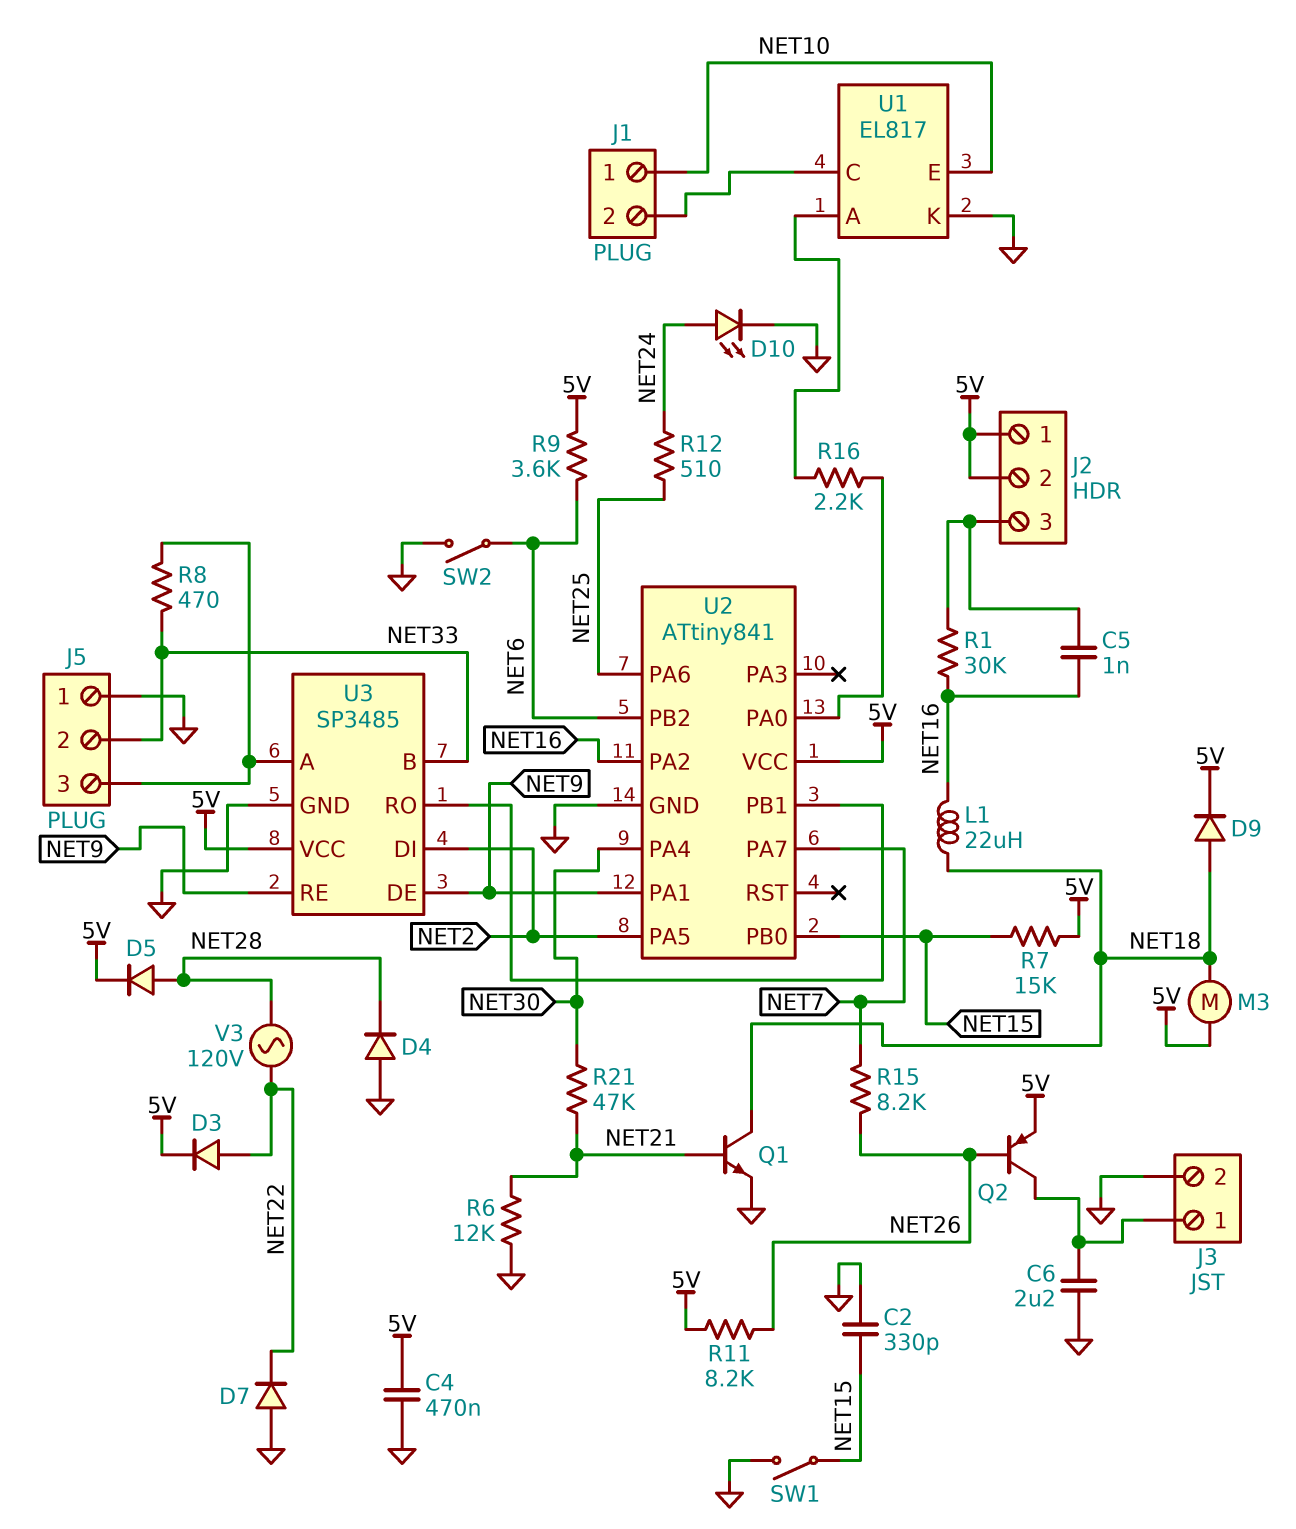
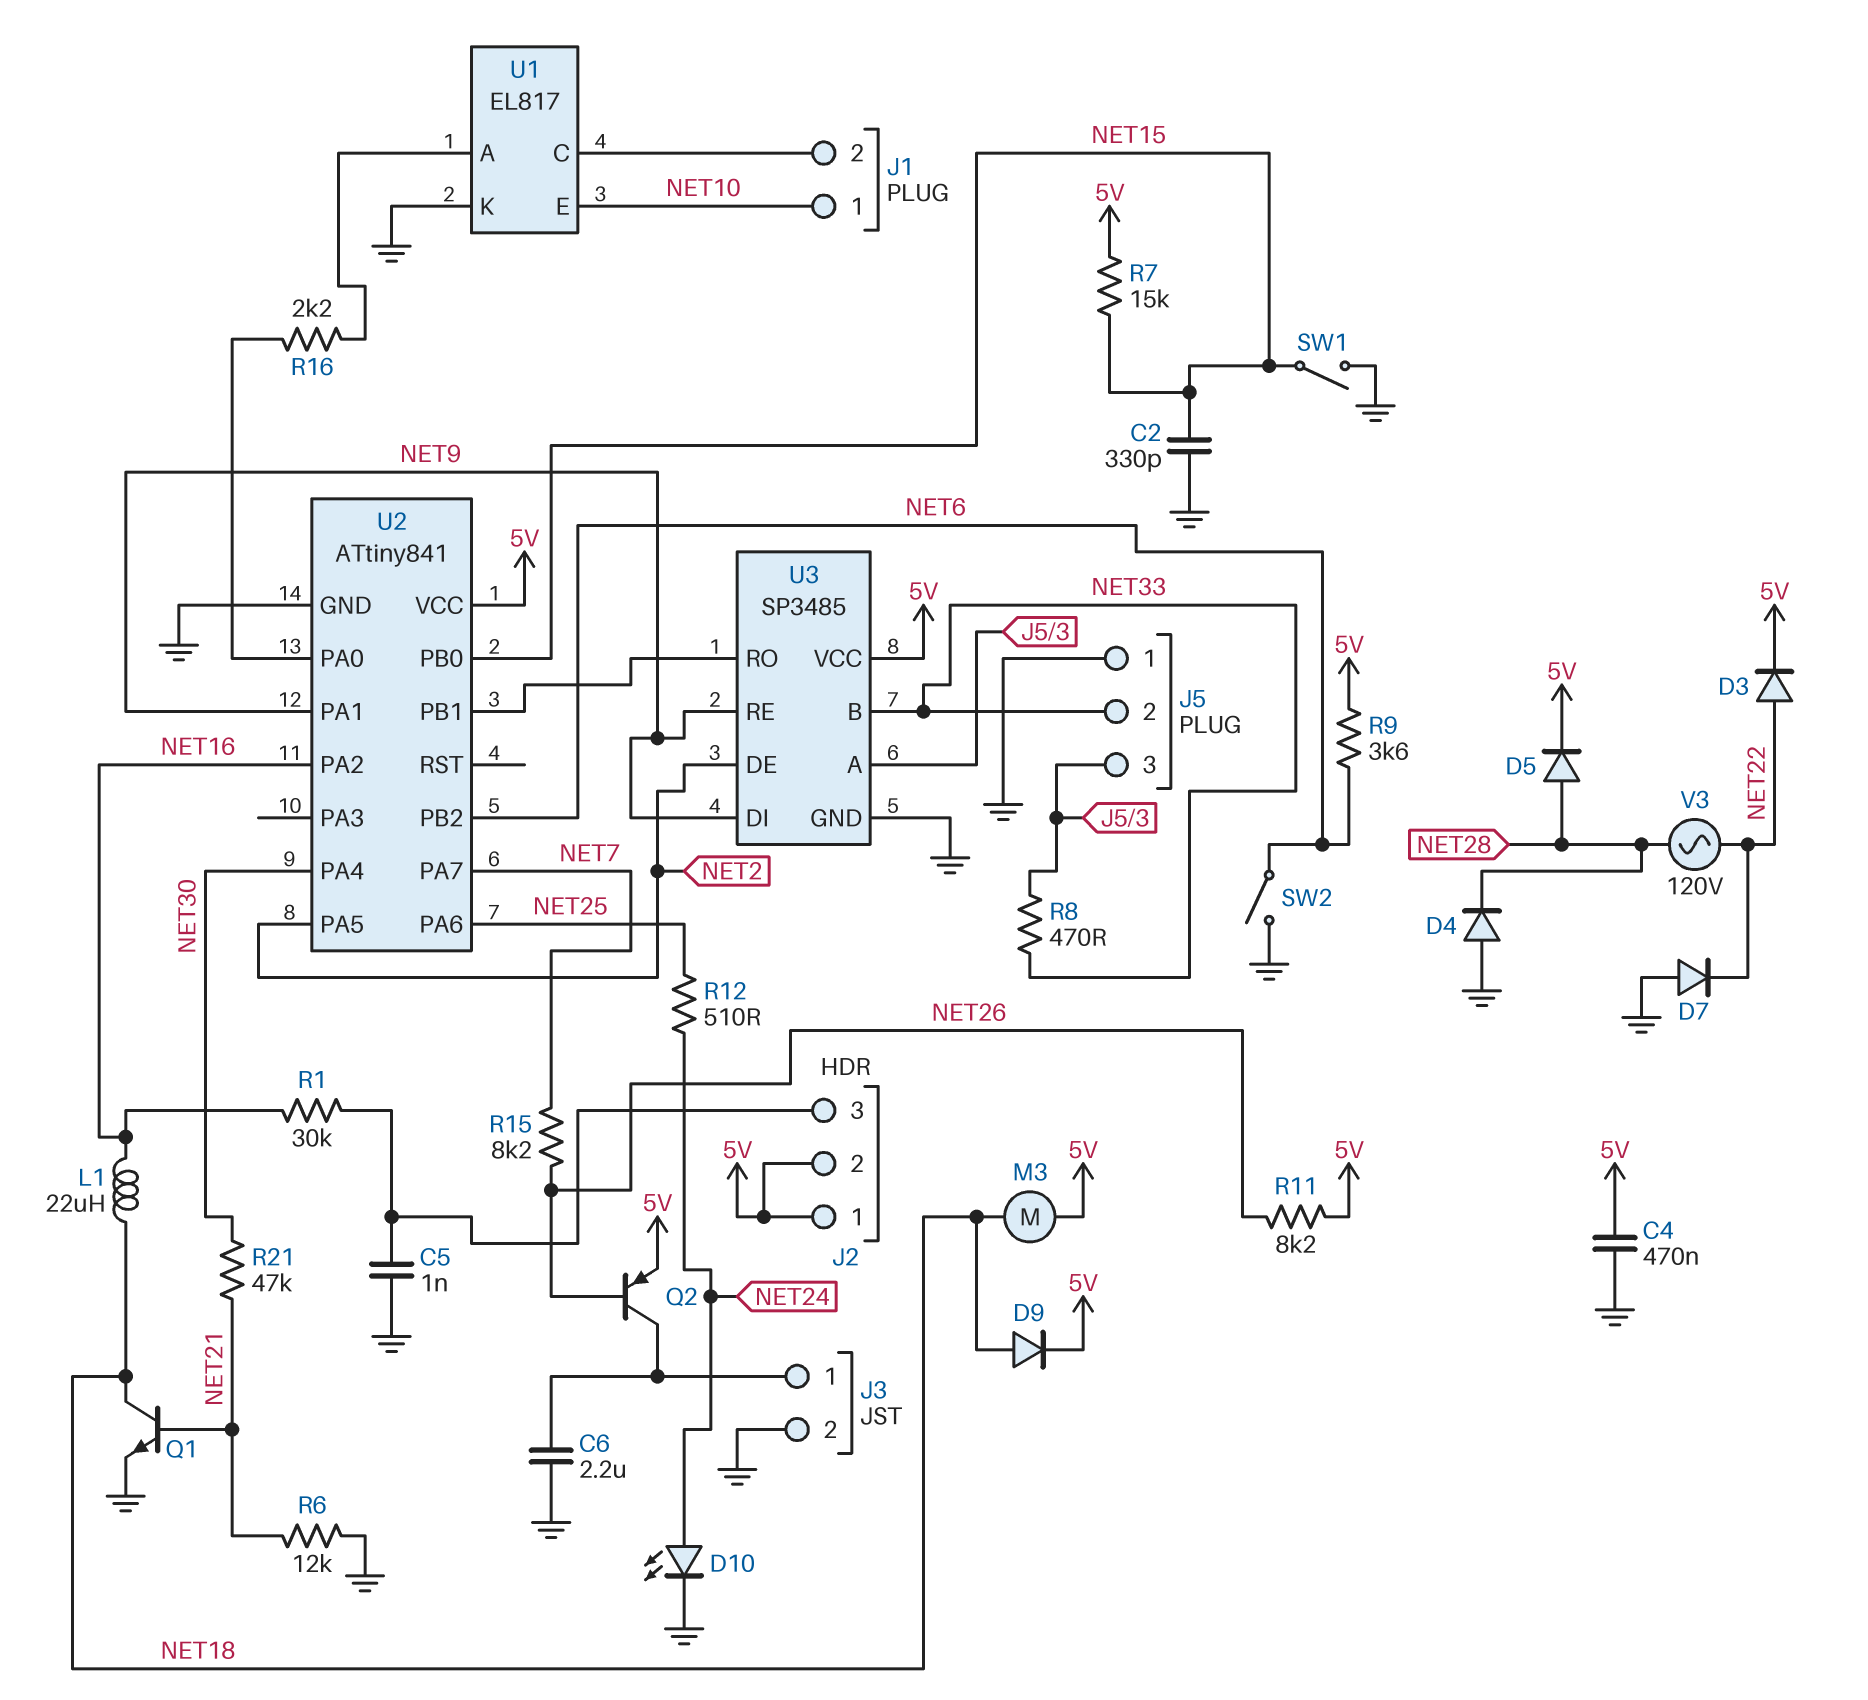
C5: 1nF (J2/3, NET16) -> 1nF (GND, J2/3)
U3 pin DE: NET9 -> NET2
U3 pin DI: NET2 -> NET9

